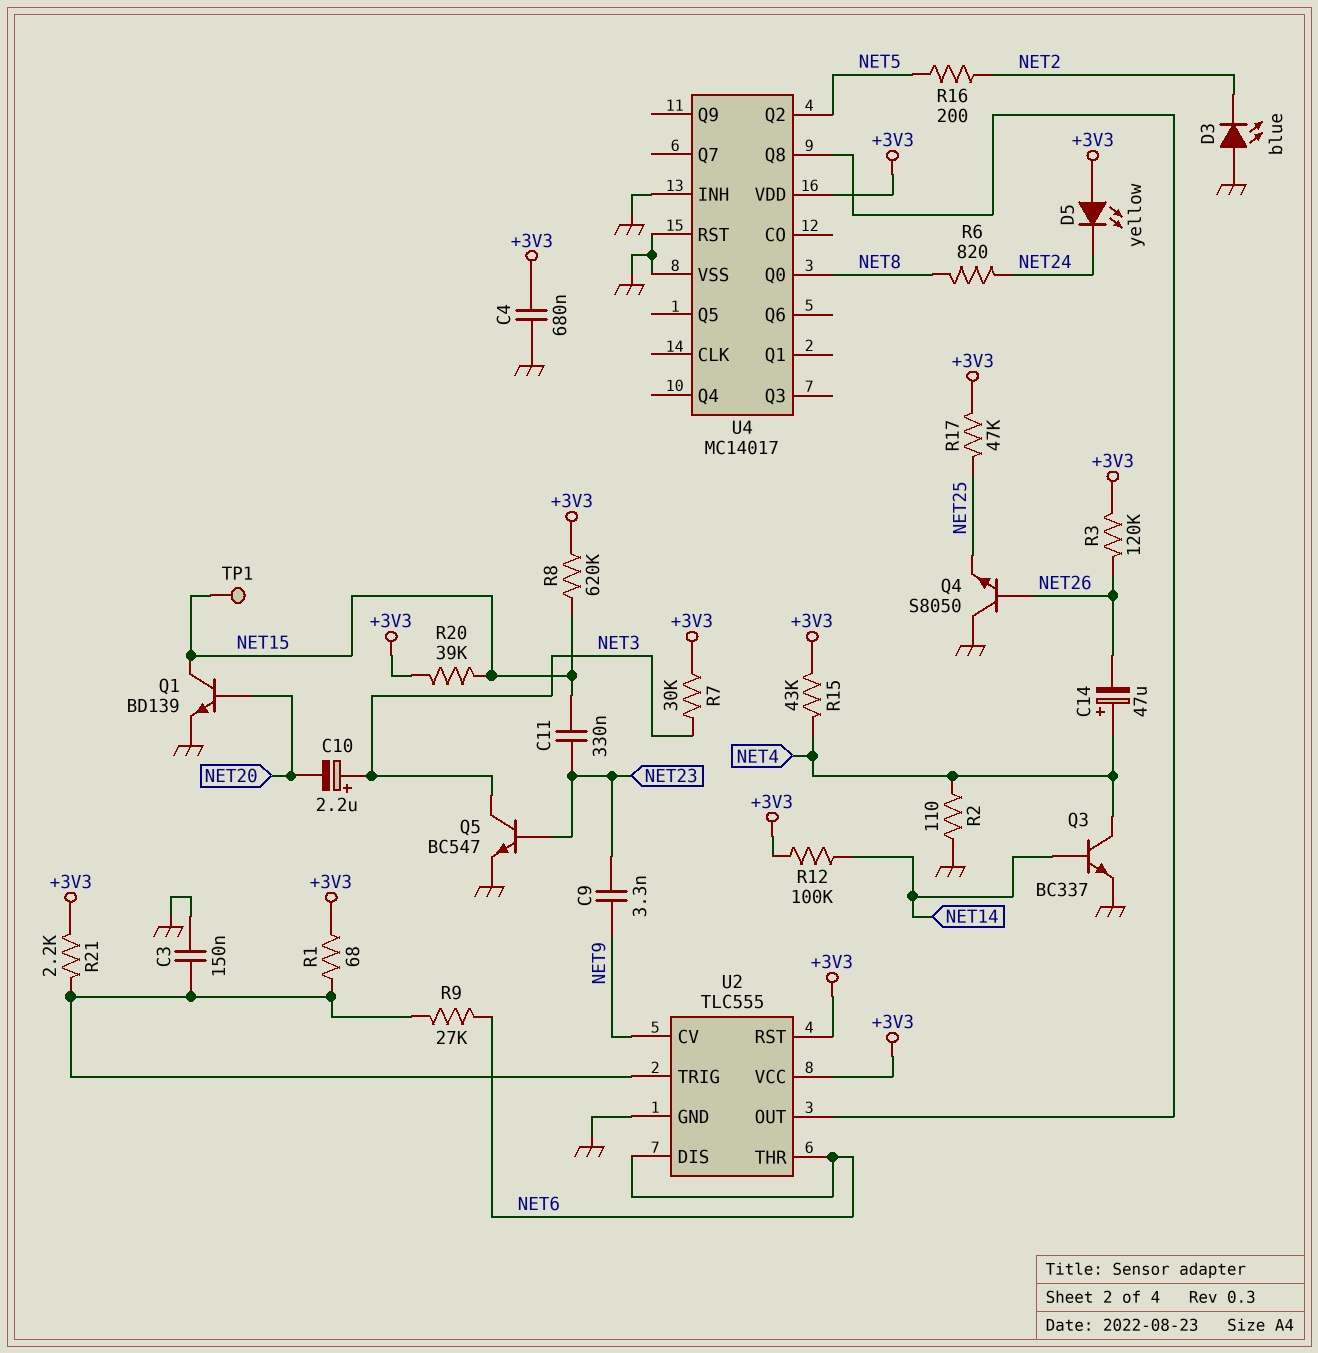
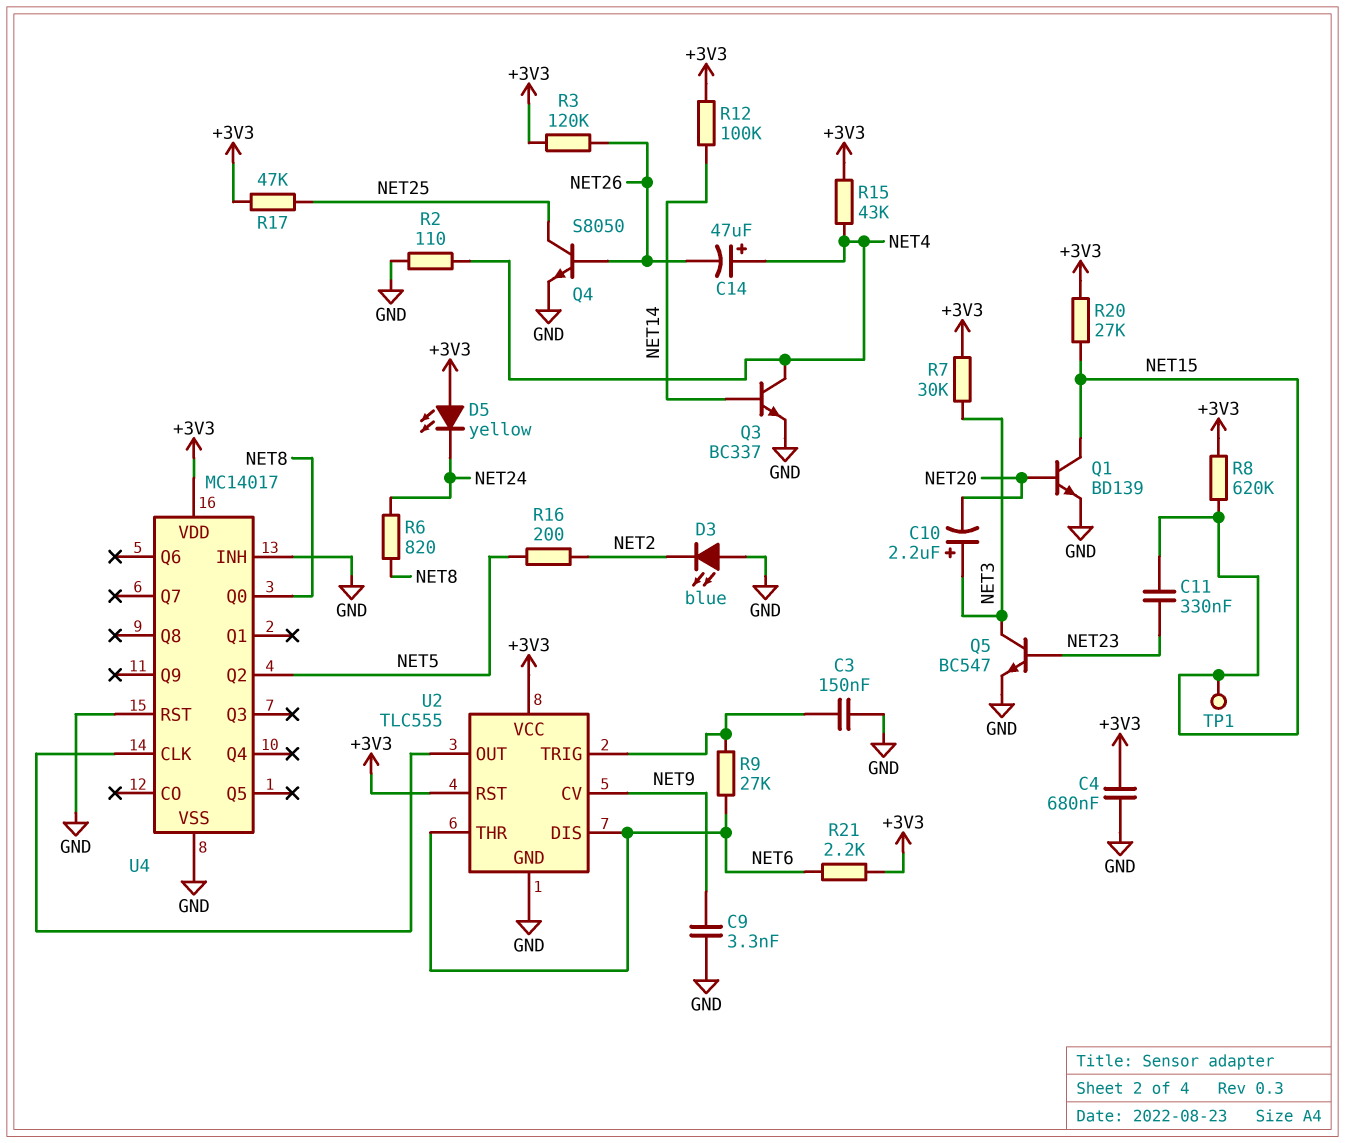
C9: 3.3nF (NET9, NET23) -> 3.3nF (GND, NET9)
Q4: NPN S8050 (B NET26, C GND, E NET25) -> NPN S8050 (B NET26, C NET25, E GND)
R1: 68 (+3V3, U2/TRIG) -> none
R20: 39k (+3V3, NET15) -> 27k (+3V3, NET15)
R21: 2.2k (+3V3, U2/TRIG) -> 2.2k (+3V3, NET6)
U4 pin CLK: none -> U2/OUT
U4 pin Q8: U2/OUT -> none

